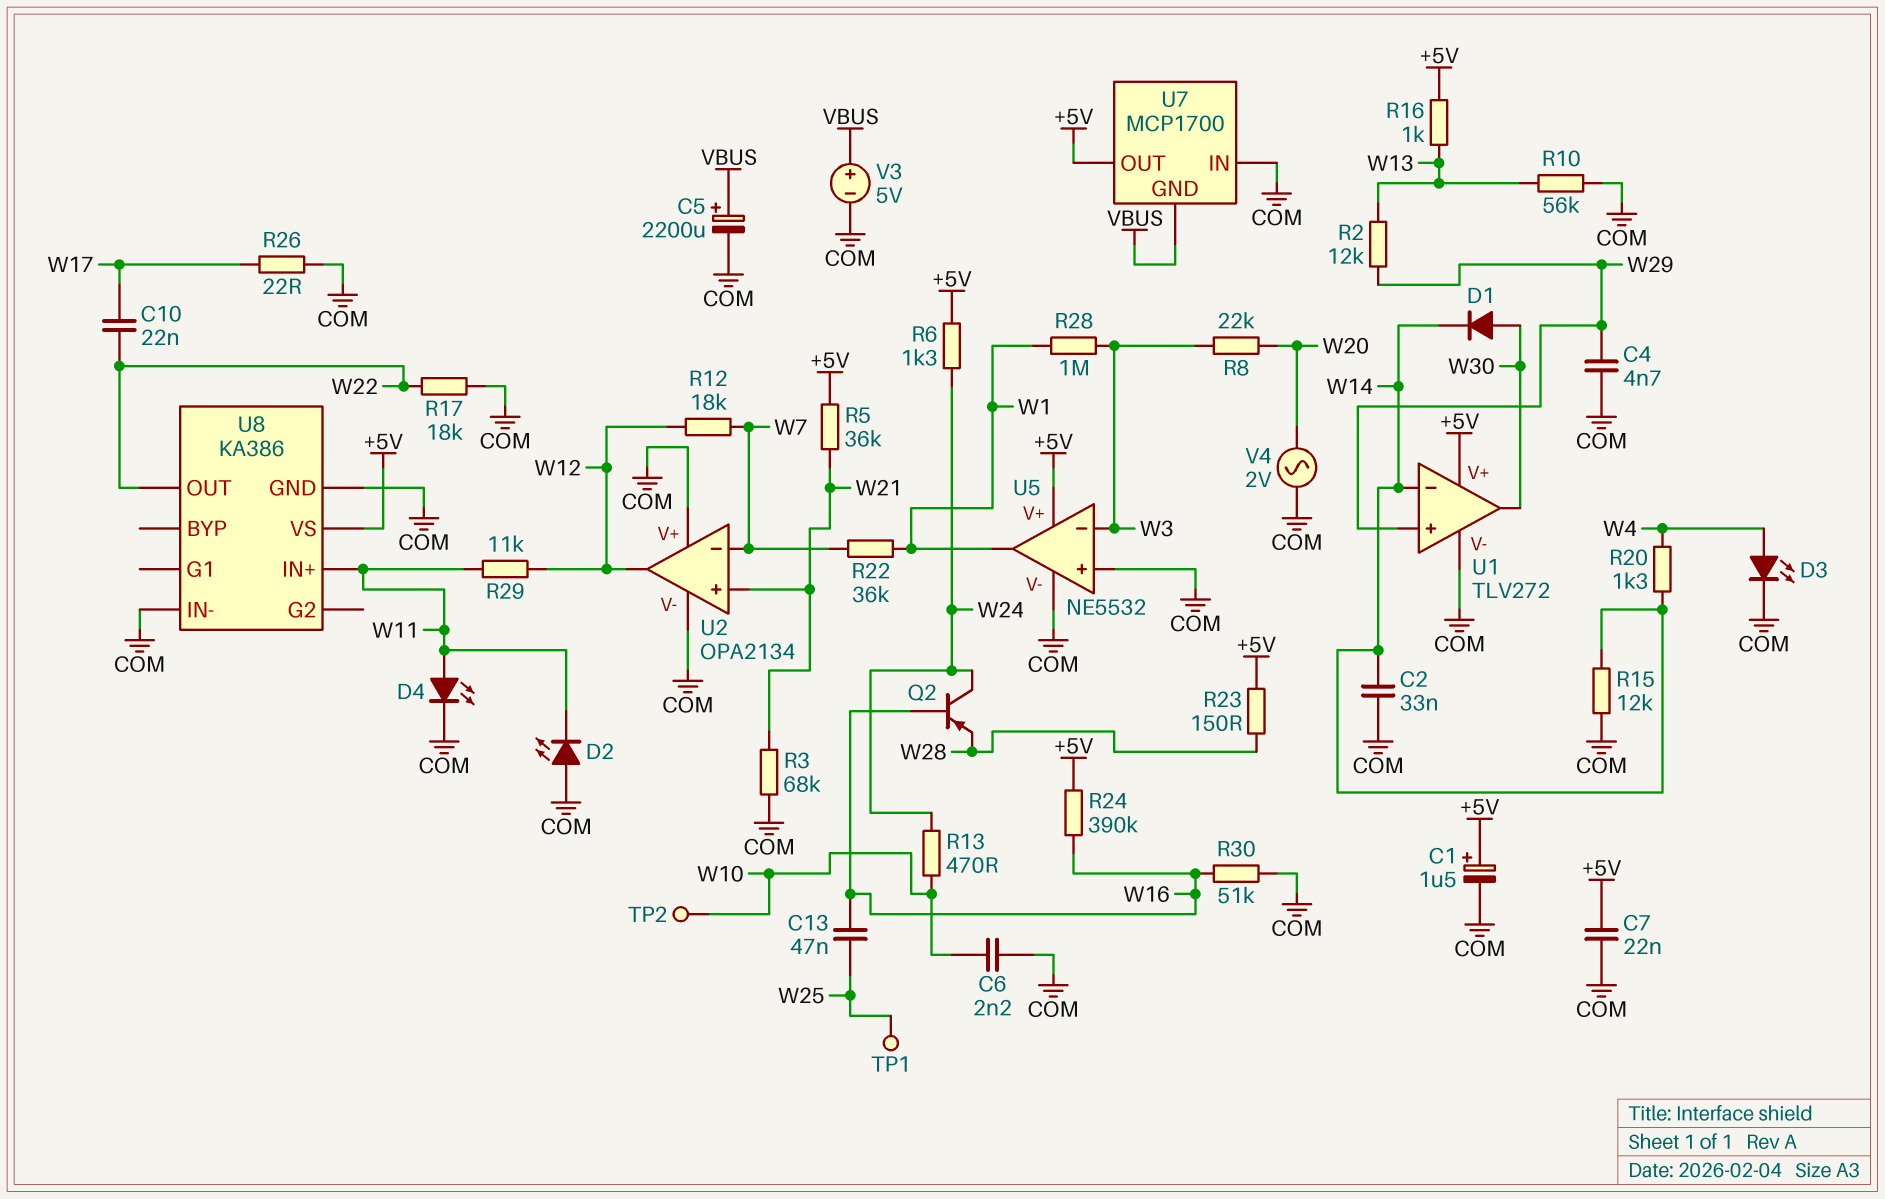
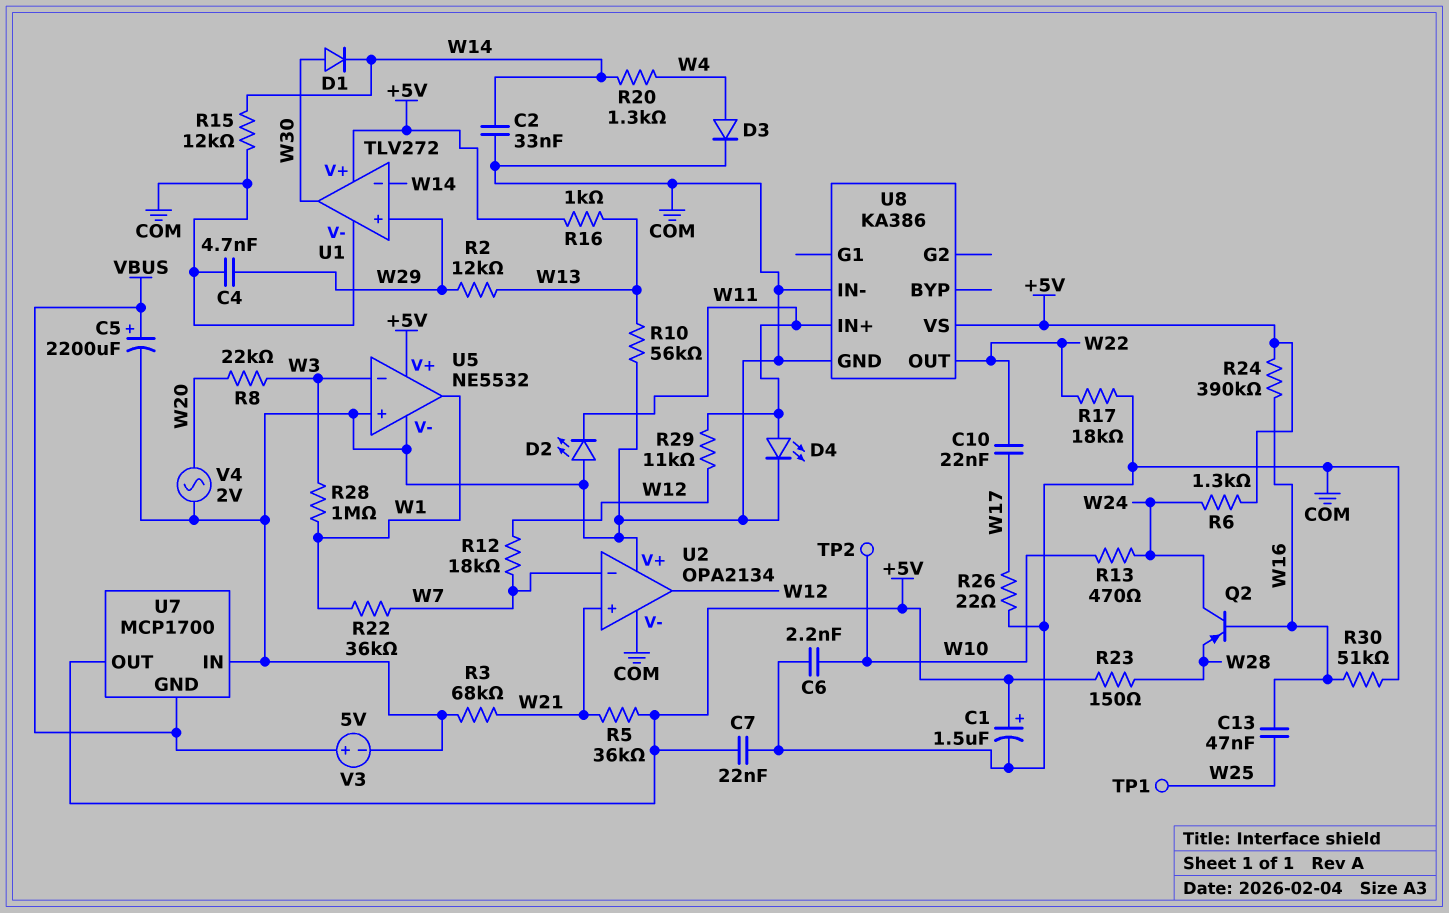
D3: LED (A W4, K COM) -> diode (A W4, K COM)

